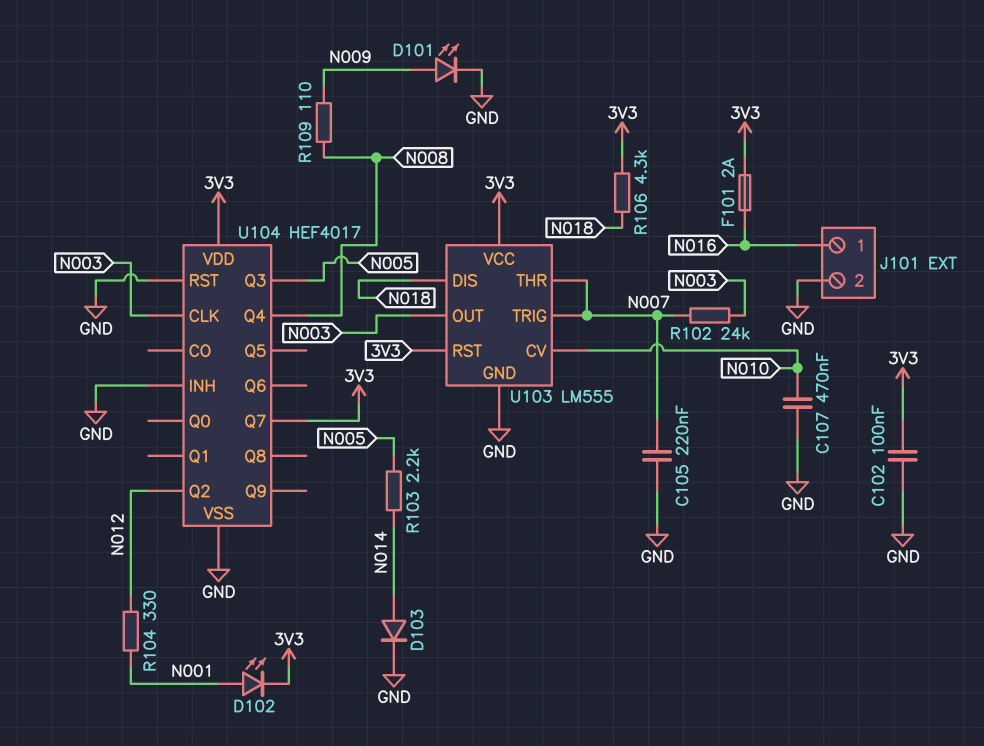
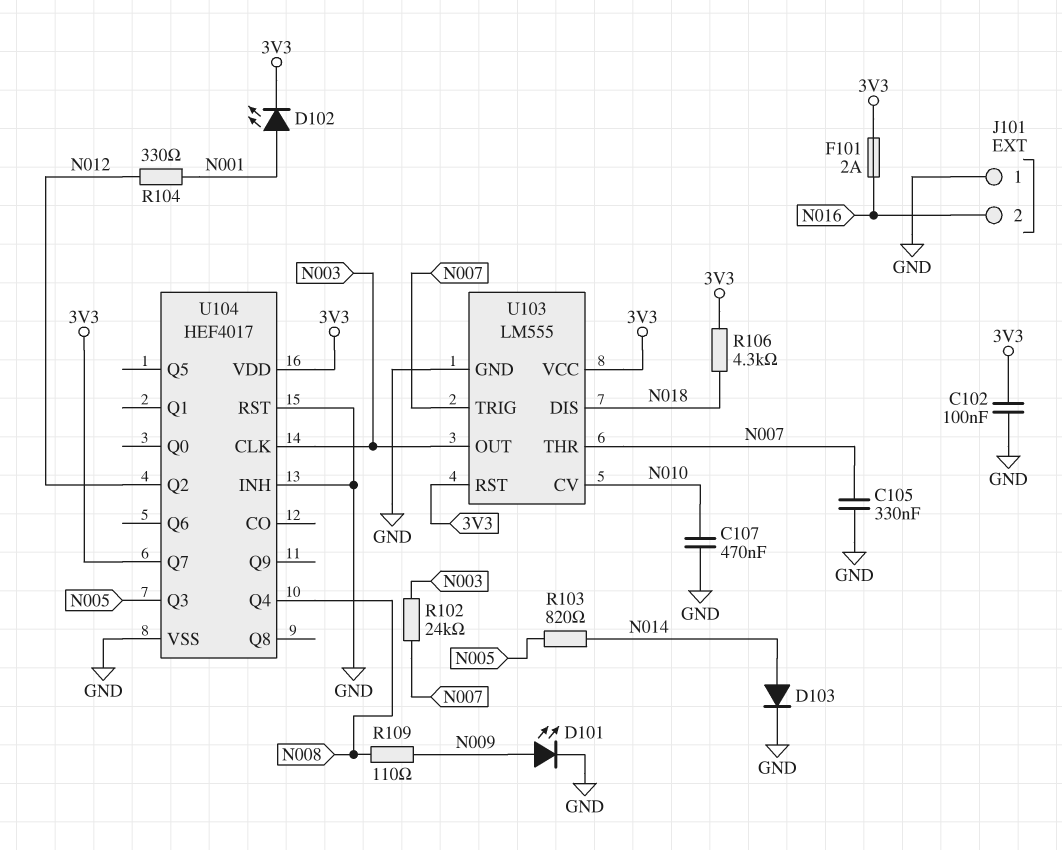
C105: 220nF (GND, N007) -> 330nF (GND, N007)
J101 pin 1: N016 -> GND
J101 pin 2: GND -> N016
R103: 2.2k (N005, N014) -> 820 (N005, N014)

